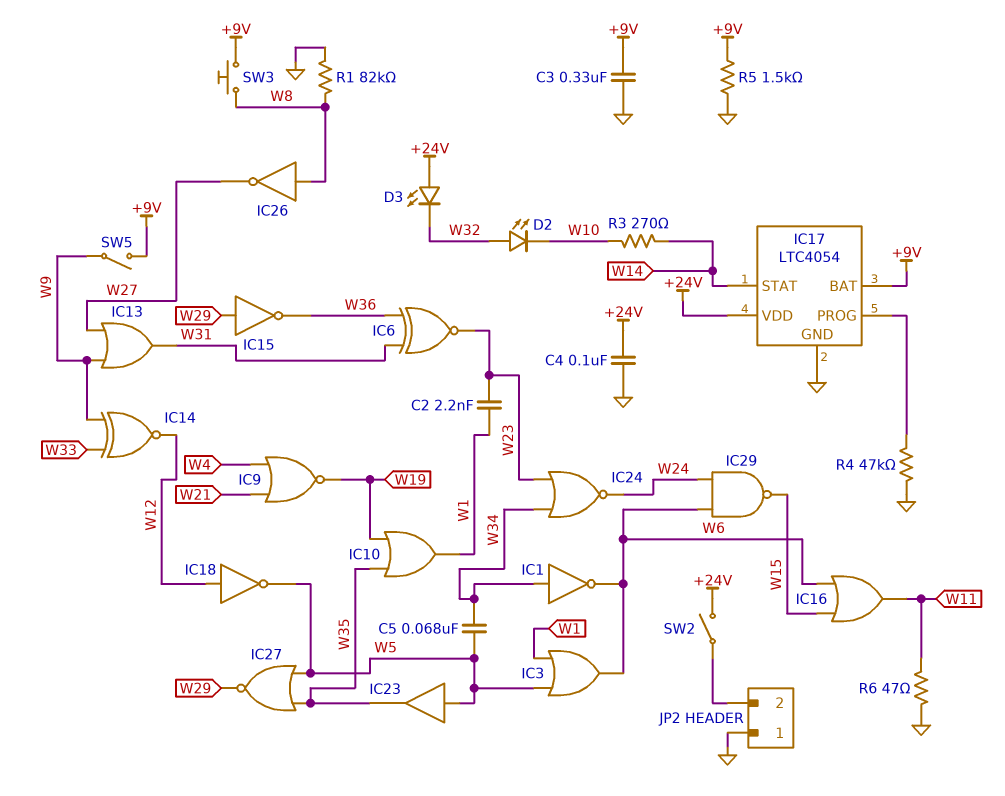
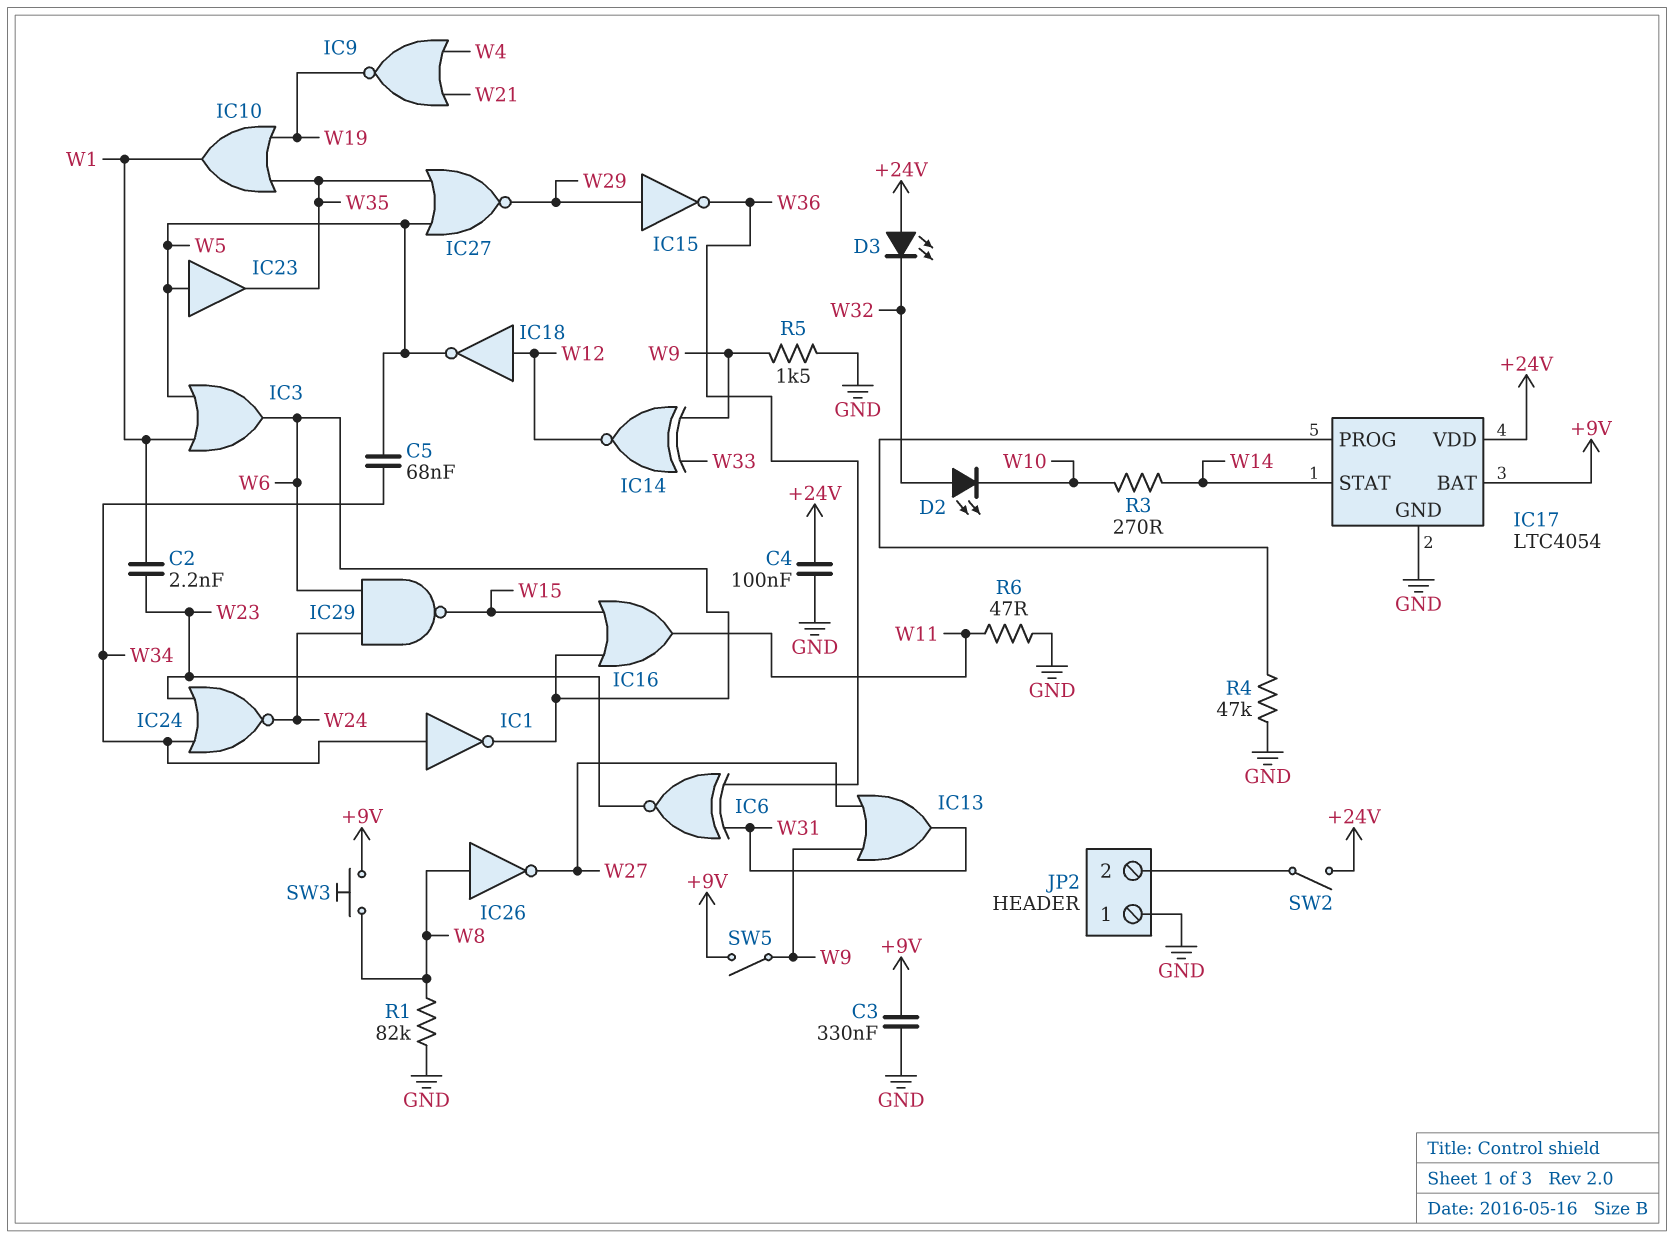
R5: 1.5k (+9V, GND) -> 1.5k (GND, W9)

